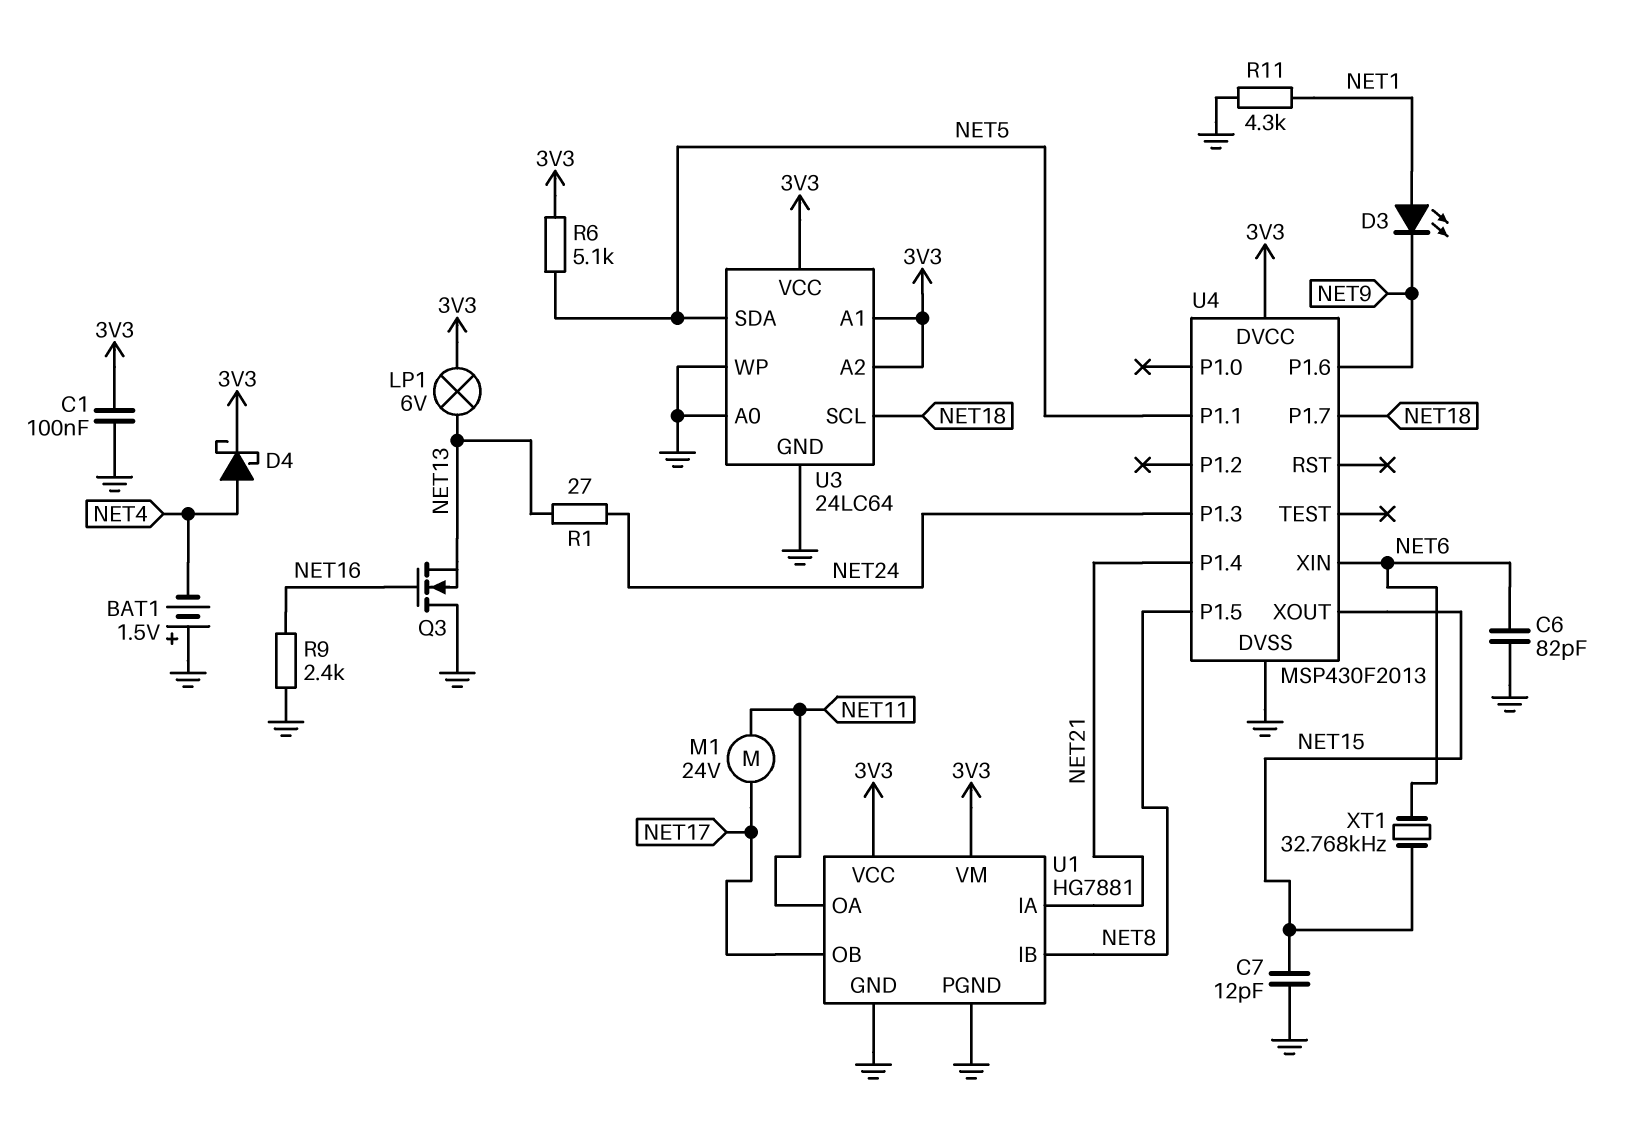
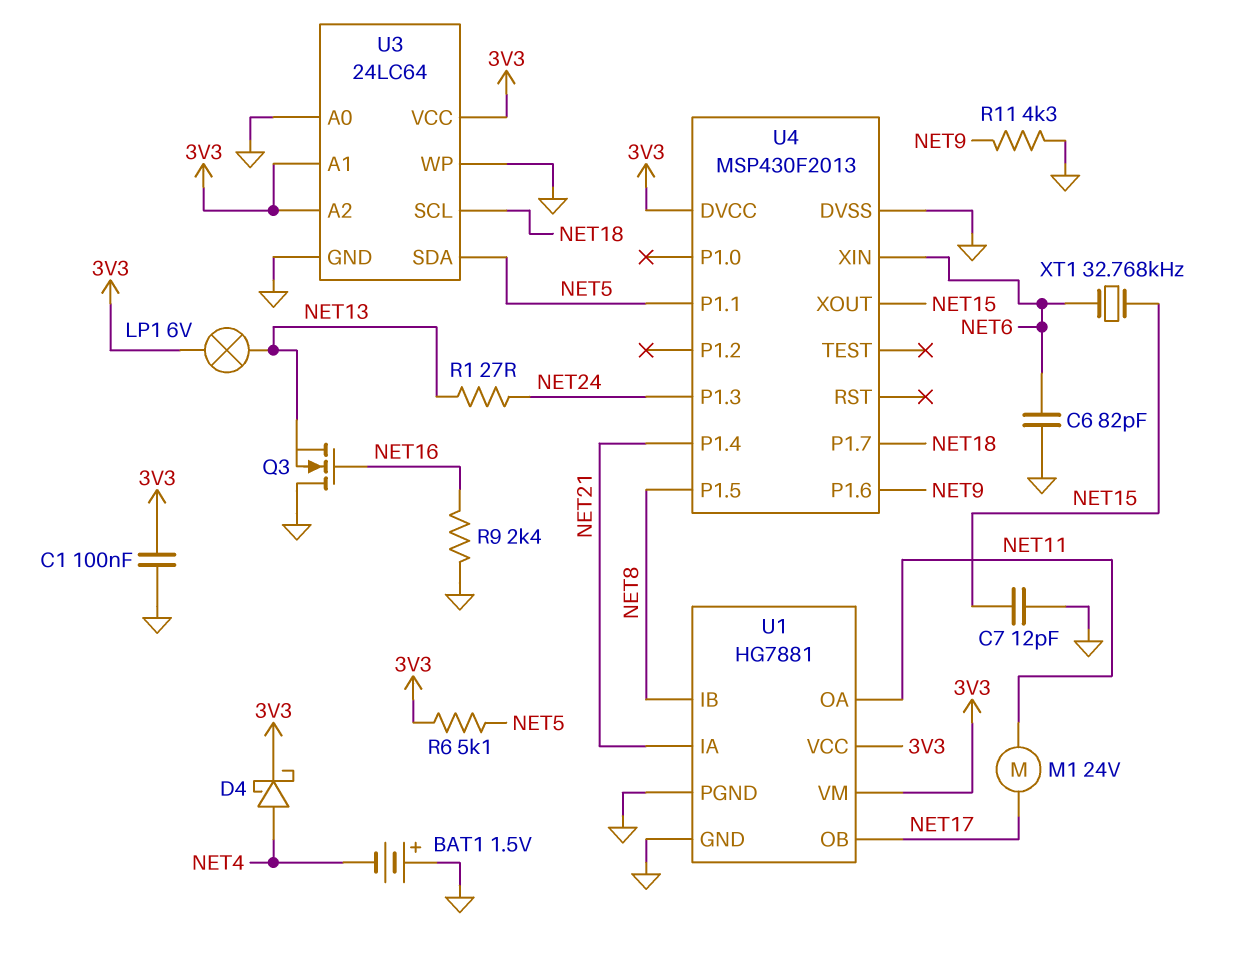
D3: LED (A NET1, K NET9) -> none
R11: 4.3k (GND, NET1) -> 4.3k (GND, NET9)

